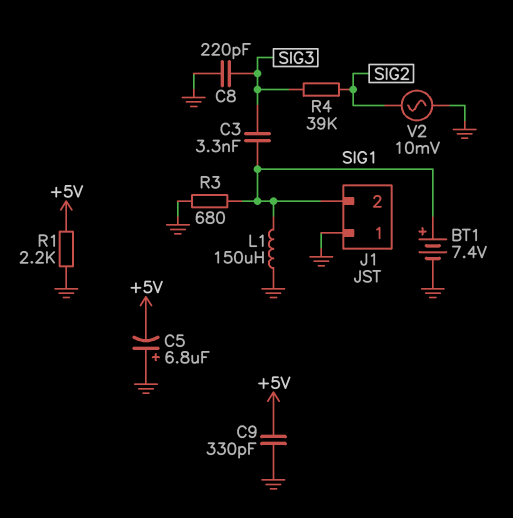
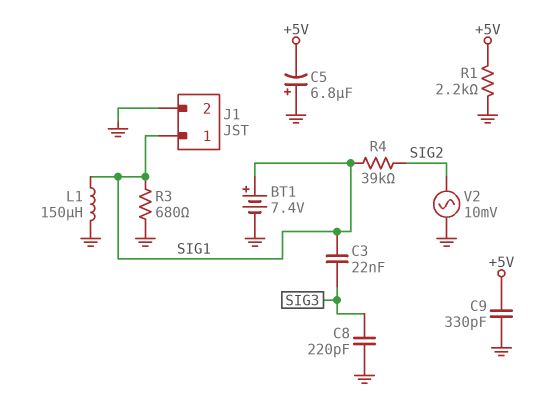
C3: 3.3nF (SIG1, SIG3) -> 22nF (SIG1, SIG3)
J1 pin 1: GND -> SIG1
J1 pin 2: SIG1 -> GND
R4: 39k (SIG2, SIG3) -> 39k (SIG1, SIG2)

